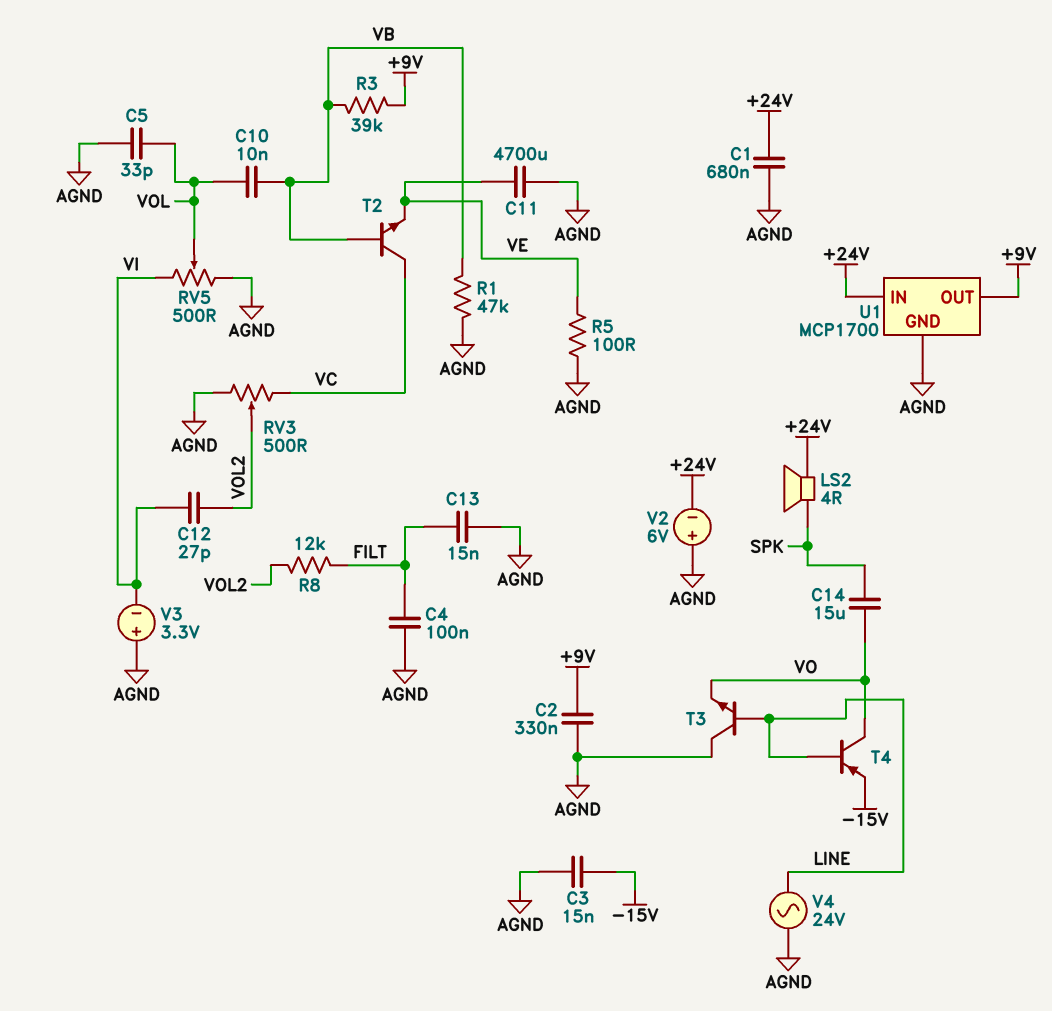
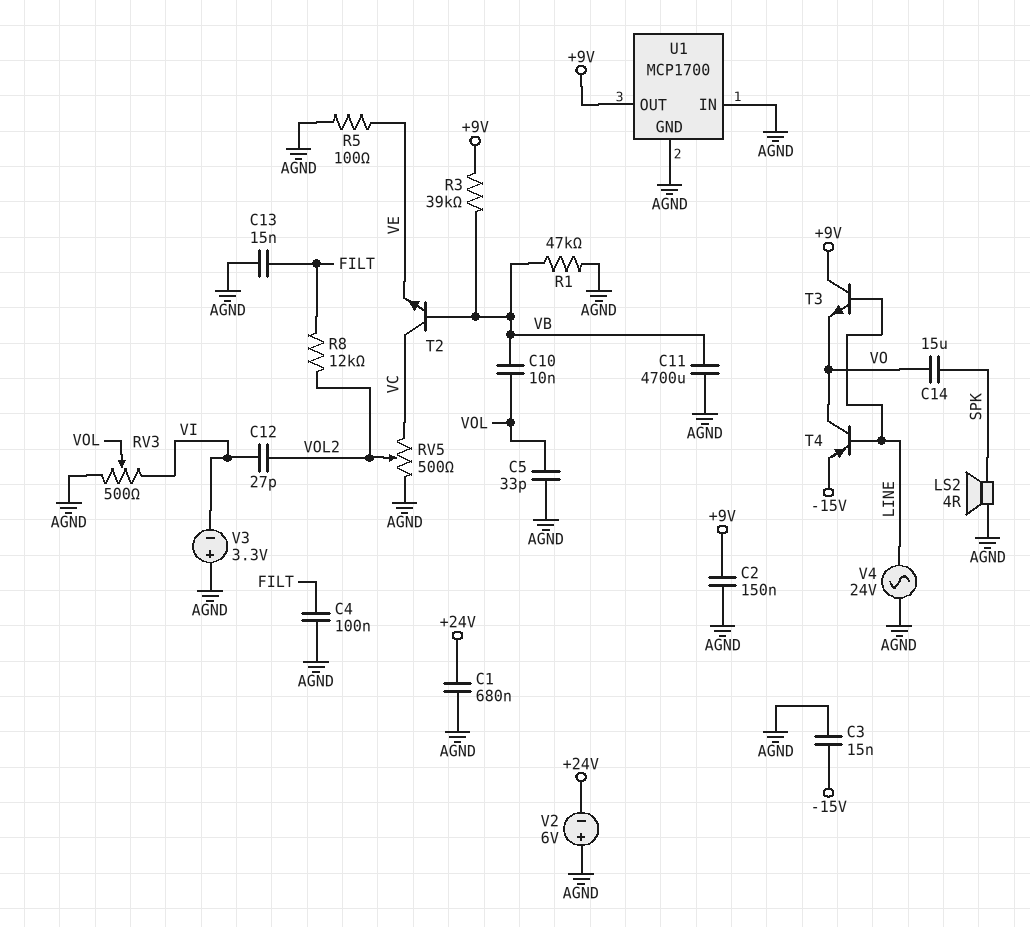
C2: 330nF (+9V, AGND) -> 150nF (+9V, AGND)
C11: 4700uF (AGND, VE) -> 4700uF (AGND, VB)
LS2: speaker 4R (+24V, SPK) -> speaker 4R (AGND, SPK)
RV3: 500 (AGND, VC, wiper VOL2) -> 500 (AGND, VI, wiper VOL)
RV5: 500 (AGND, VI, wiper VOL) -> 500 (AGND, VC, wiper VOL2)
T3: NPN (B LINE, C AGND, E VO) -> NPN (B LINE, C +9V, E VO)
U1 pin IN: +24V -> AGND

